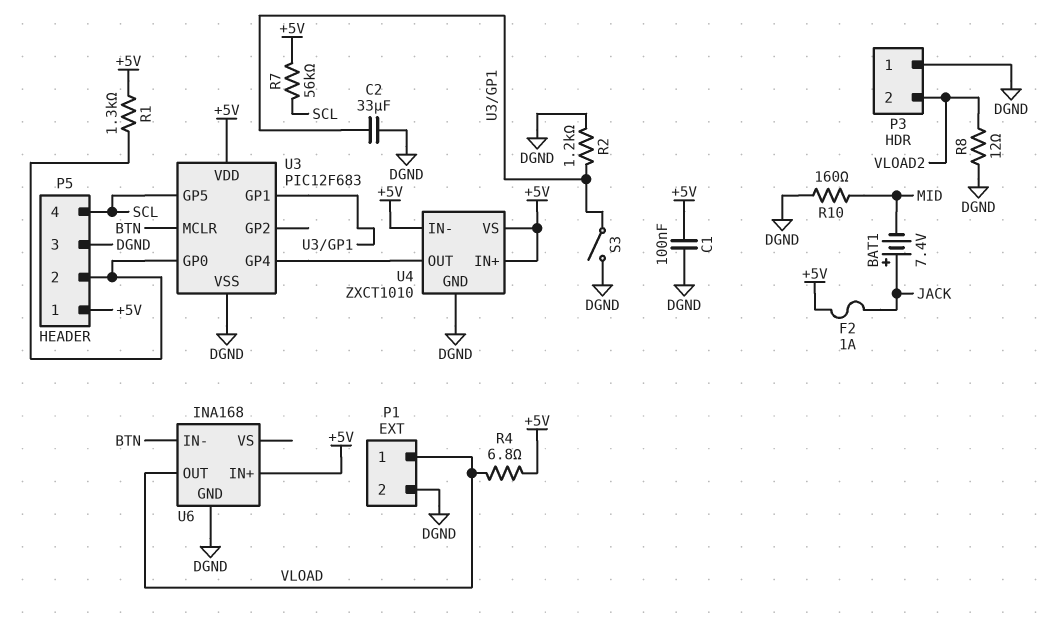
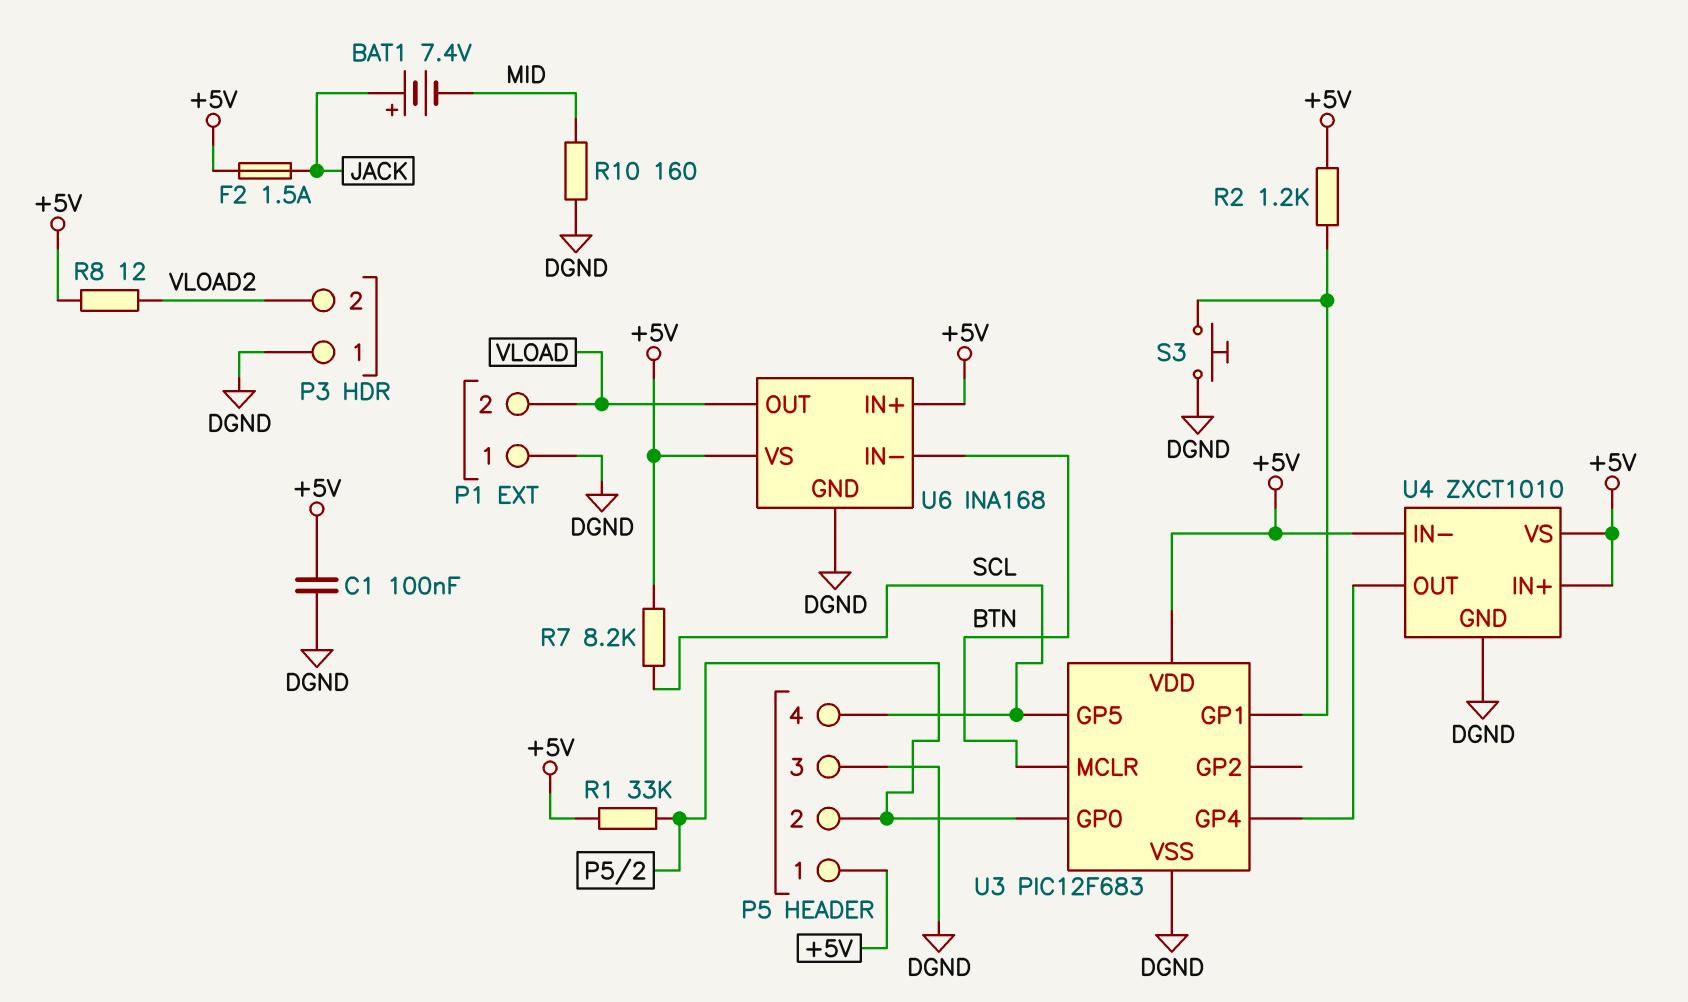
C2: 33uF (DGND, U3/GP1) -> none
F2: 1A (+5V, JACK) -> 1.5A (+5V, JACK)
P1 pin 1: VLOAD -> DGND
P1 pin 2: DGND -> VLOAD
R1: 1.3k (+5V, P5/2) -> 33k (+5V, P5/2)
R2: 1.2k (DGND, U3/GP1) -> 1.2k (+5V, U3/GP1)
R4: 6.8 (+5V, VLOAD) -> none
R7: 56k (+5V, SCL) -> 8.2k (+5V, SCL)
R8: 12 (DGND, VLOAD2) -> 12 (+5V, VLOAD2)
S3: switch (DGND, U3/GP1) -> button (DGND, U3/GP1)
U6 pin VS: none -> +5V

